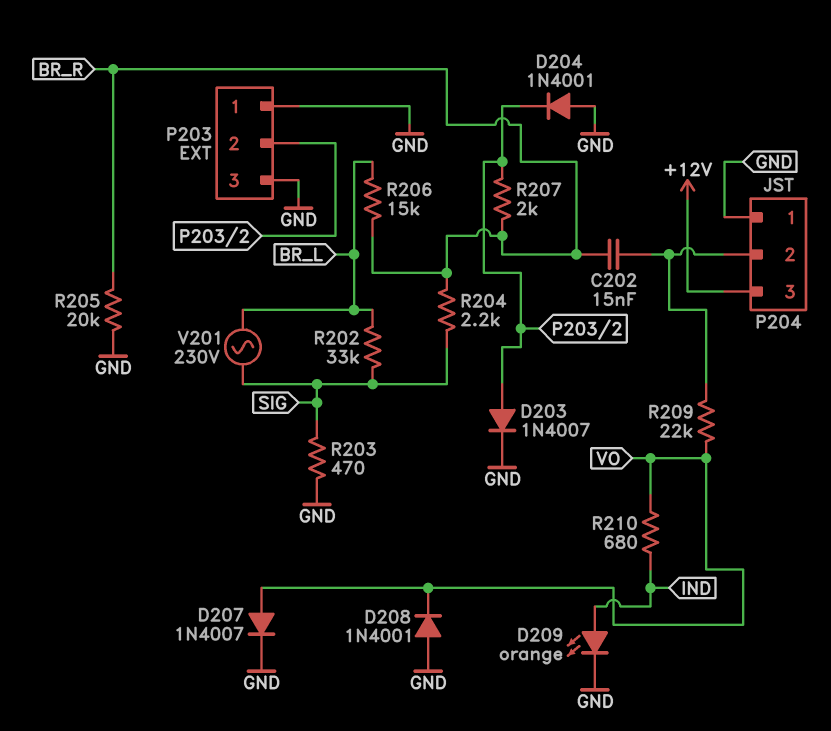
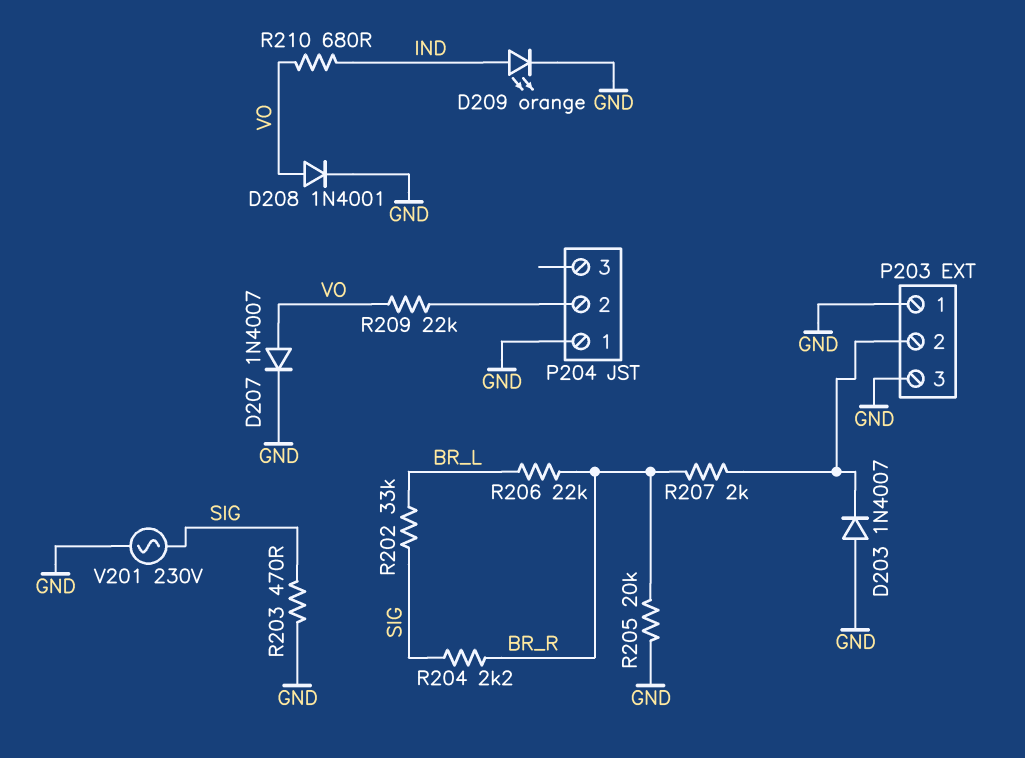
C202: 15nF (BR_R, P204/2) -> none
D203: diode 1N4007 (A P203/2, K GND) -> diode 1N4007 (A GND, K P203/2)
D204: diode 1N4001 (A GND, K P203/2) -> none
D208: diode 1N4001 (A GND, K VO) -> diode 1N4001 (A VO, K GND)
P204 pin 3: +12V -> none
R206: 15k (BR_L, BR_R) -> 22k (BR_L, BR_R)
V201: AC 230V (BR_L, SIG) -> AC 230V (GND, SIG)

